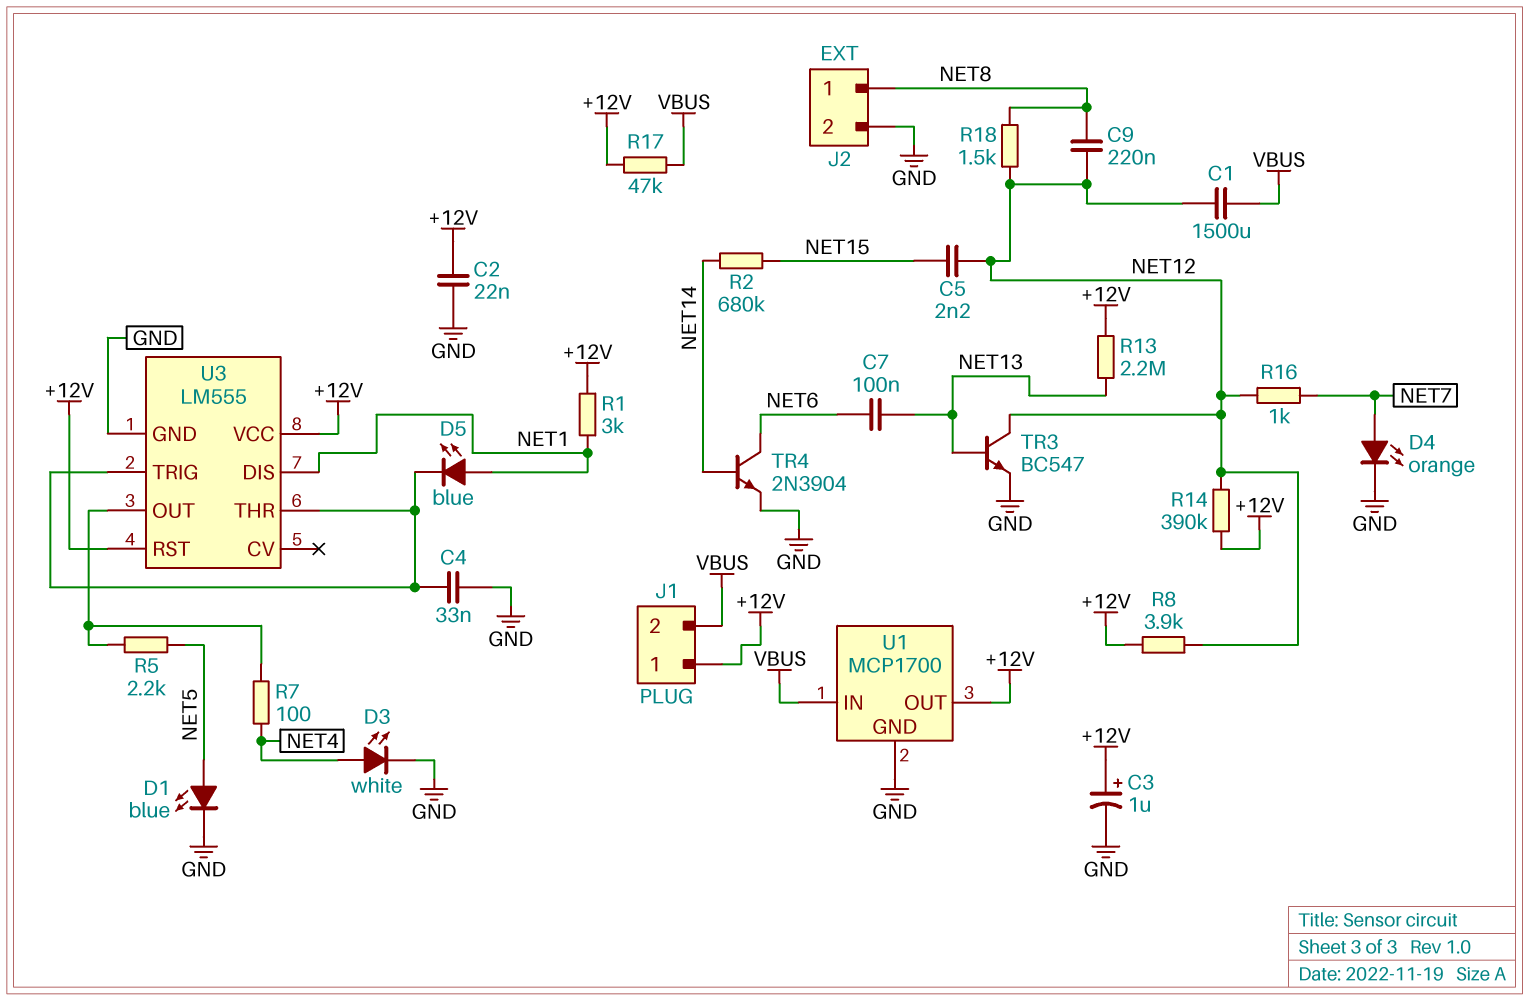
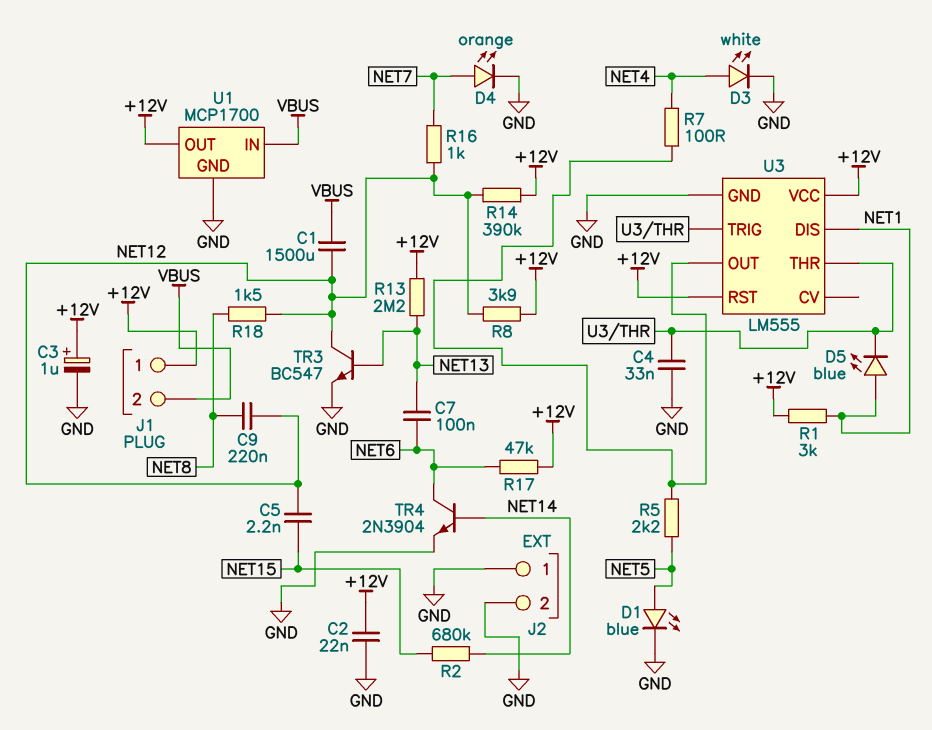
J2 pin 1: NET8 -> GND
R17: 47k (+12V, VBUS) -> 47k (+12V, NET6)

